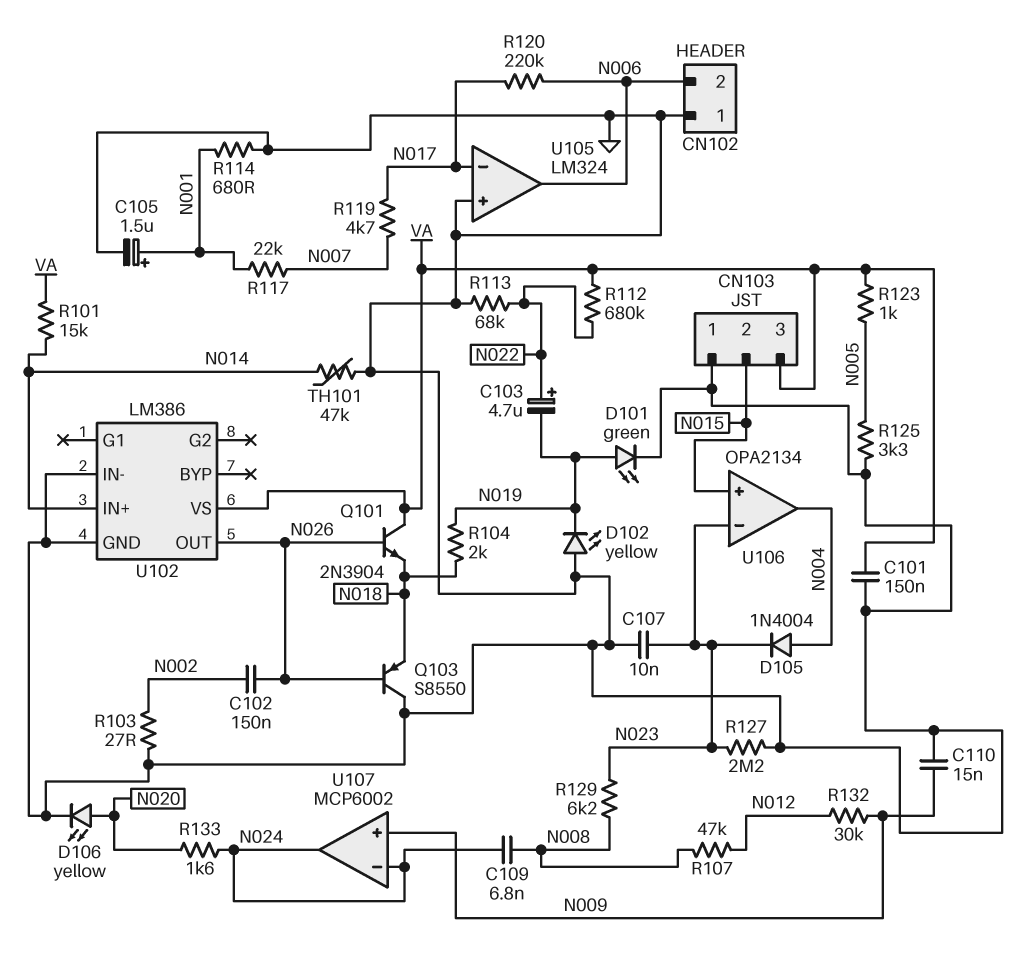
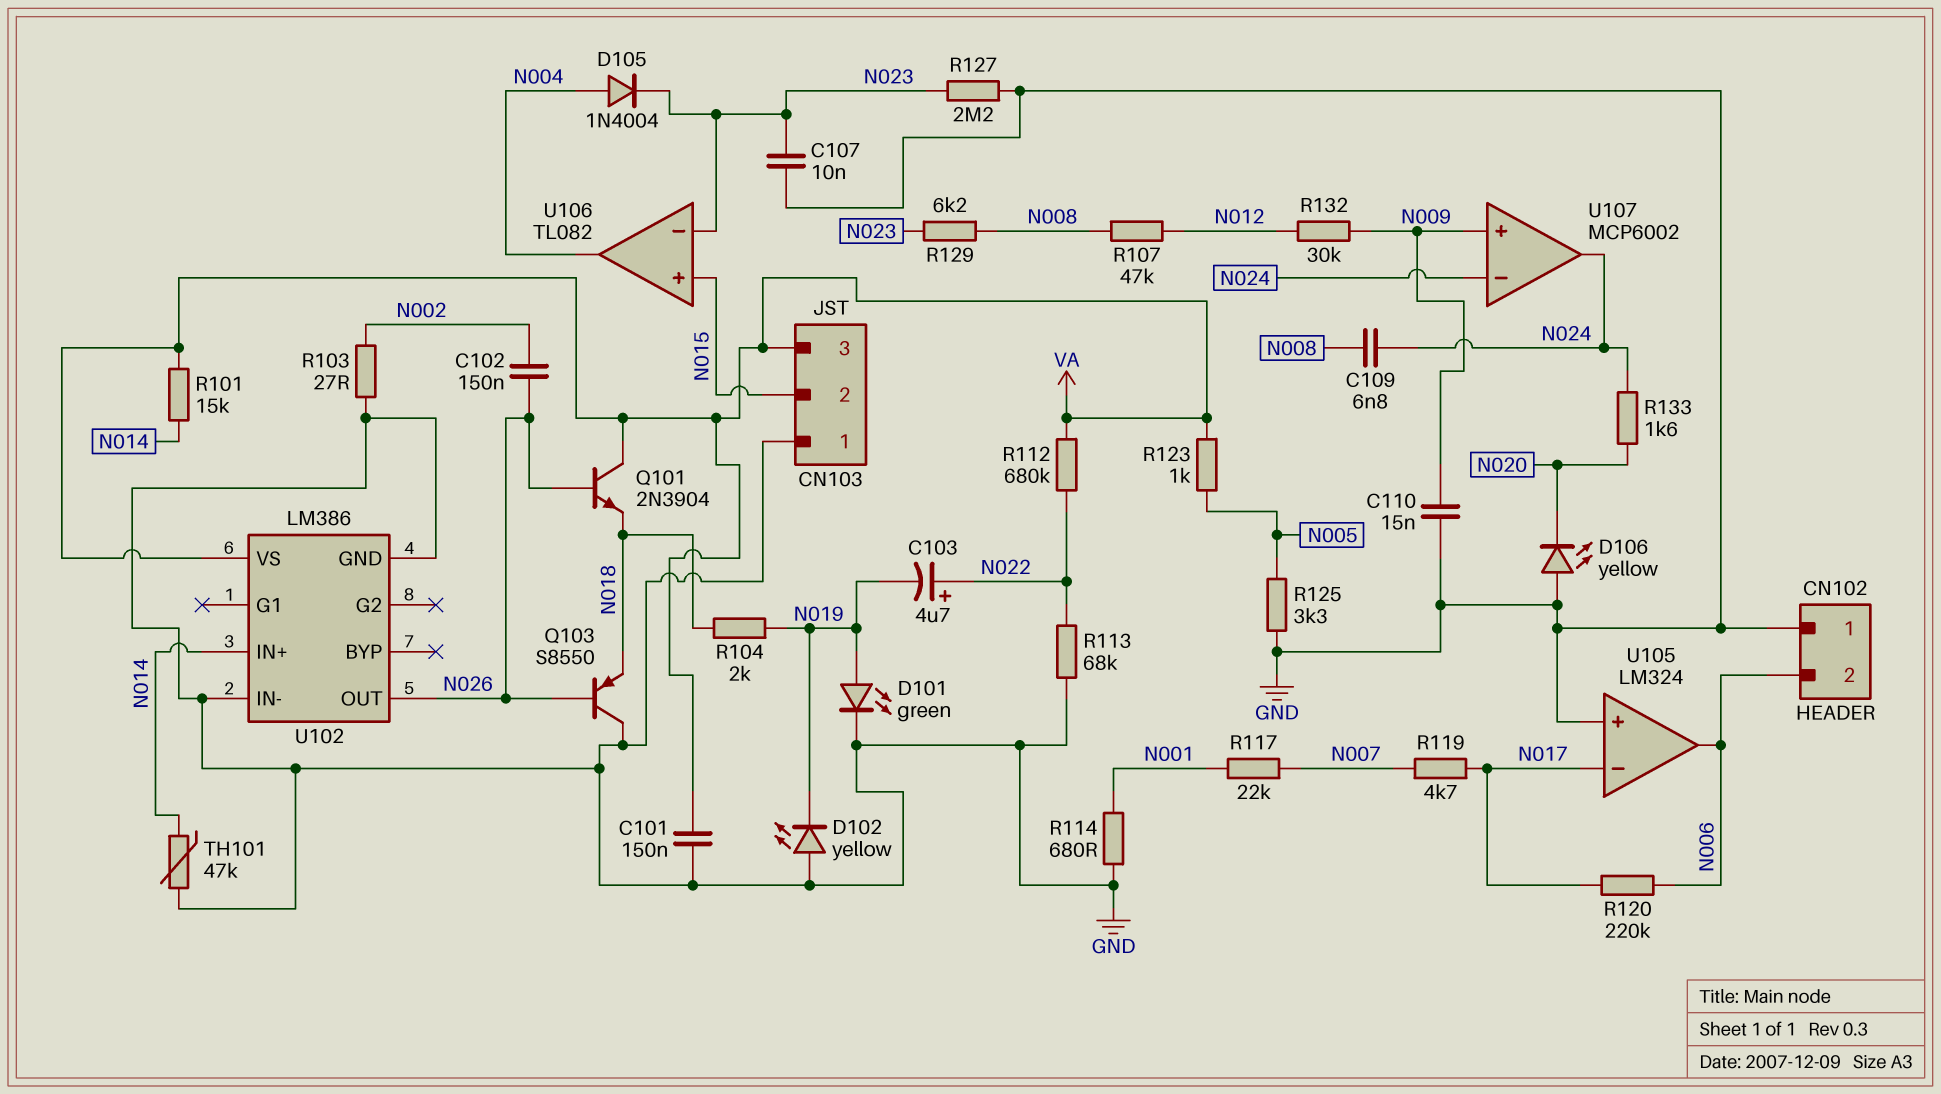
C105: 1.5uF (plus N001, minus GND) -> none
D106: LED yellow (A N020, K GND) -> LED yellow (A GND, K N020)
U106: OPA2134 -> TL082

